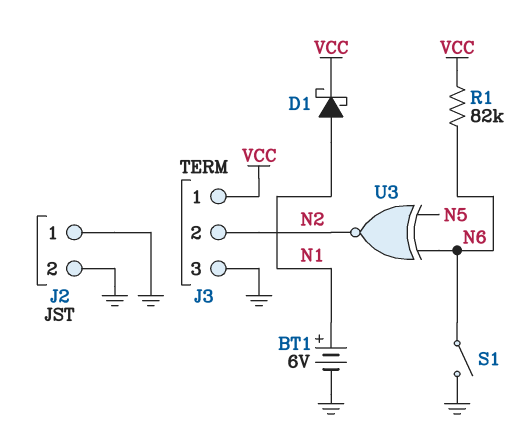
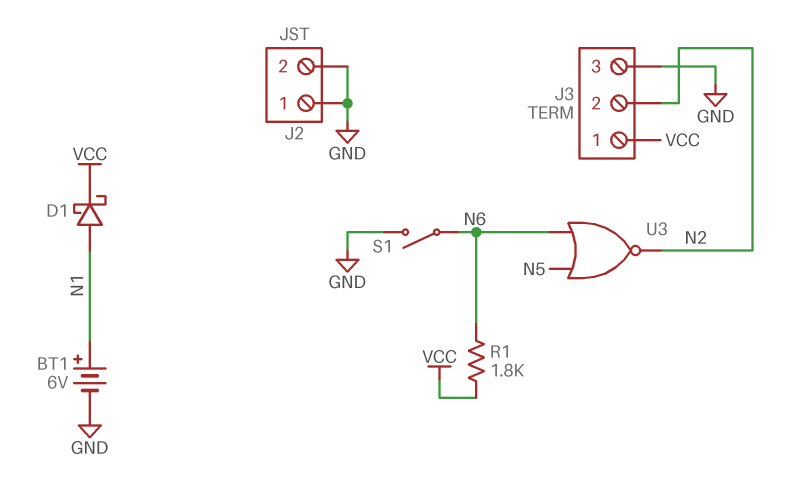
R1: 82k (N6, VCC) -> 1.8k (N6, VCC)
U3: XNOR (in N5, in N6, out N2) -> NOR (in N5, in N6, out N2)

